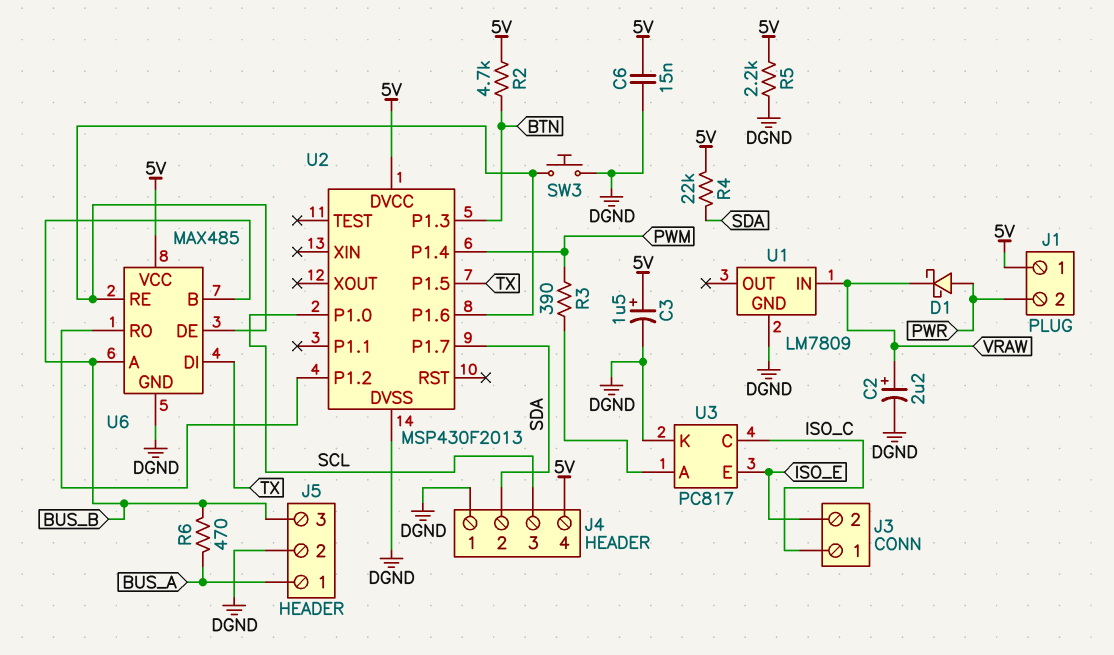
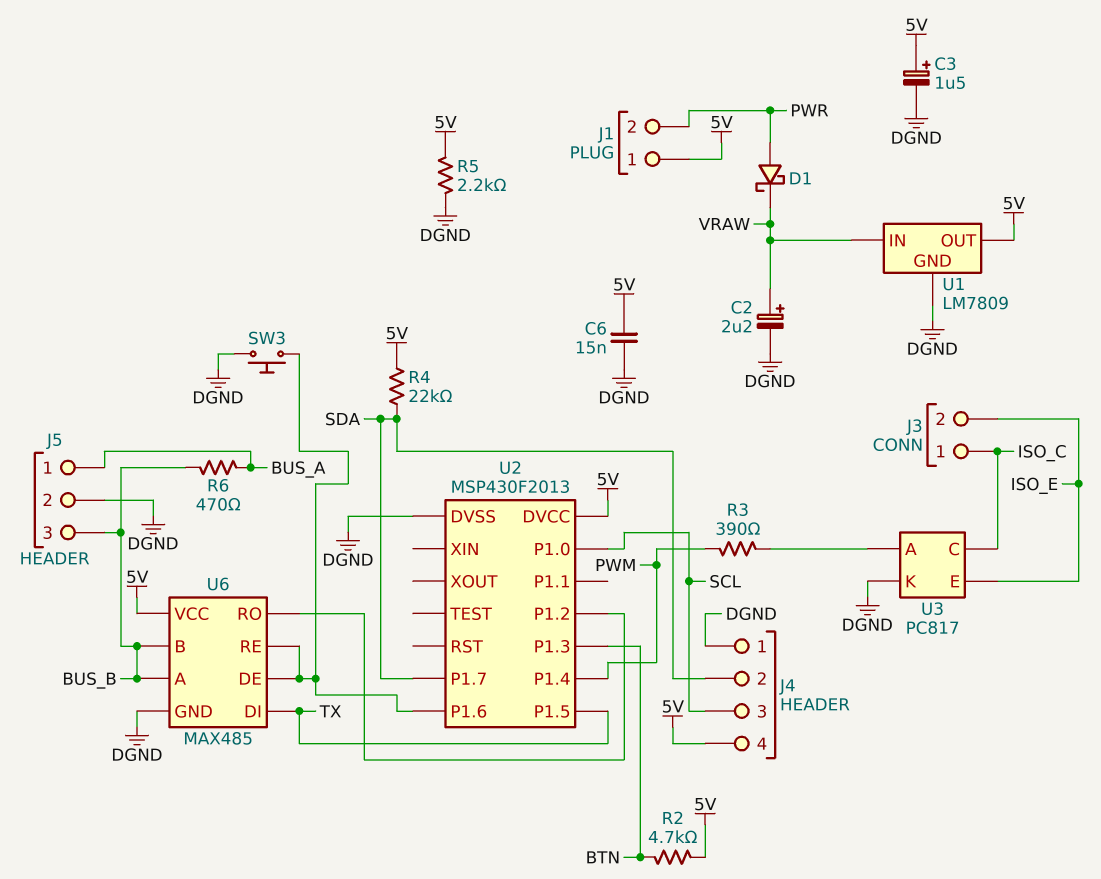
U1 pin OUT: none -> 5V

